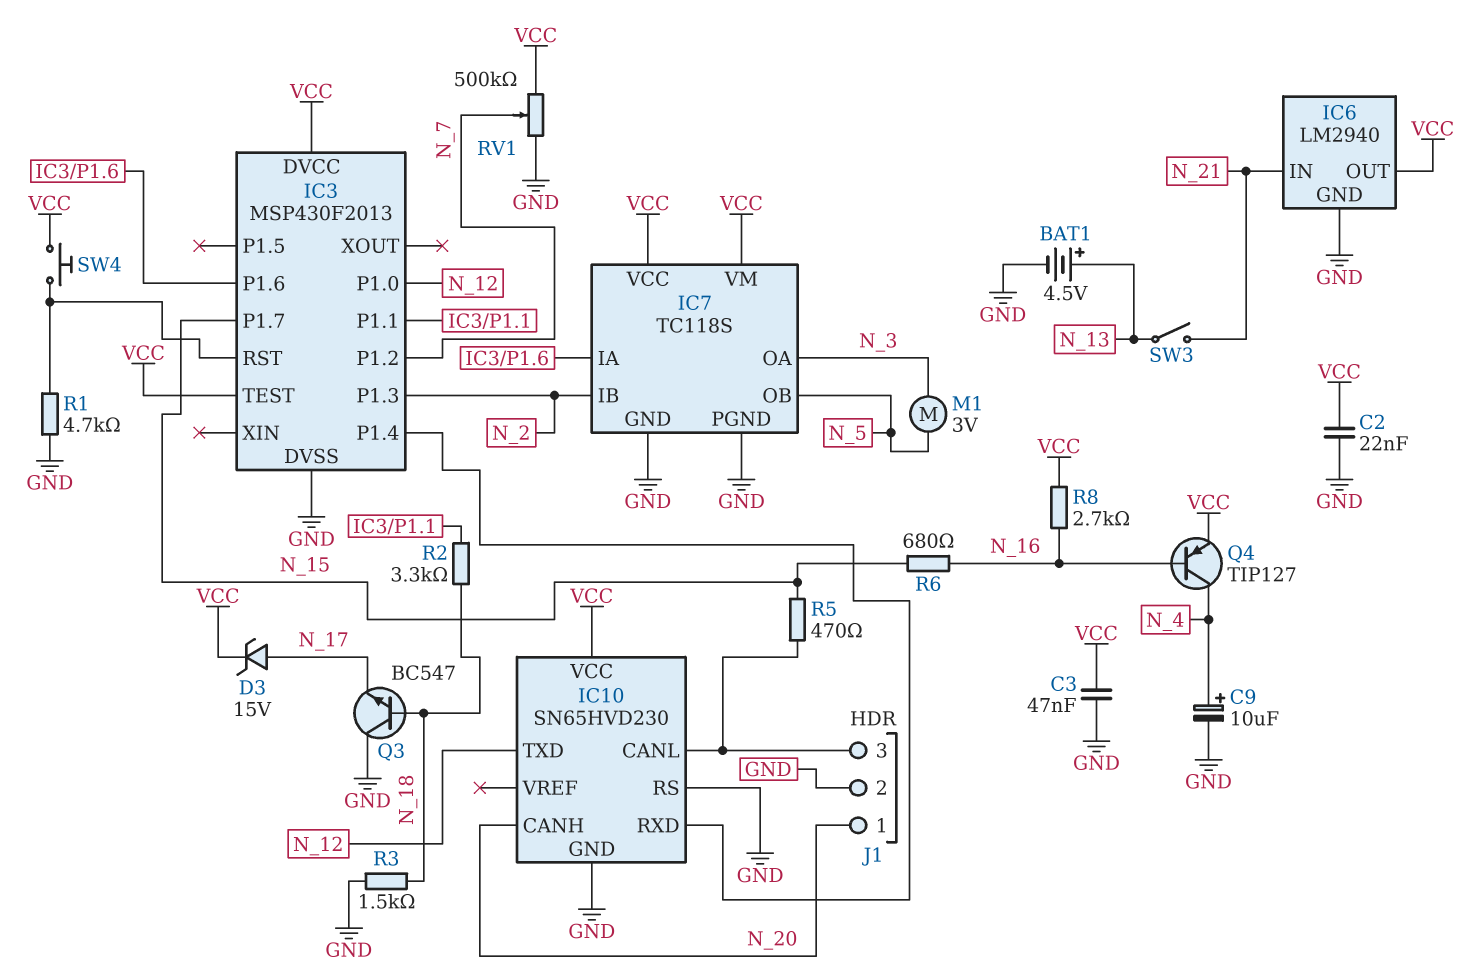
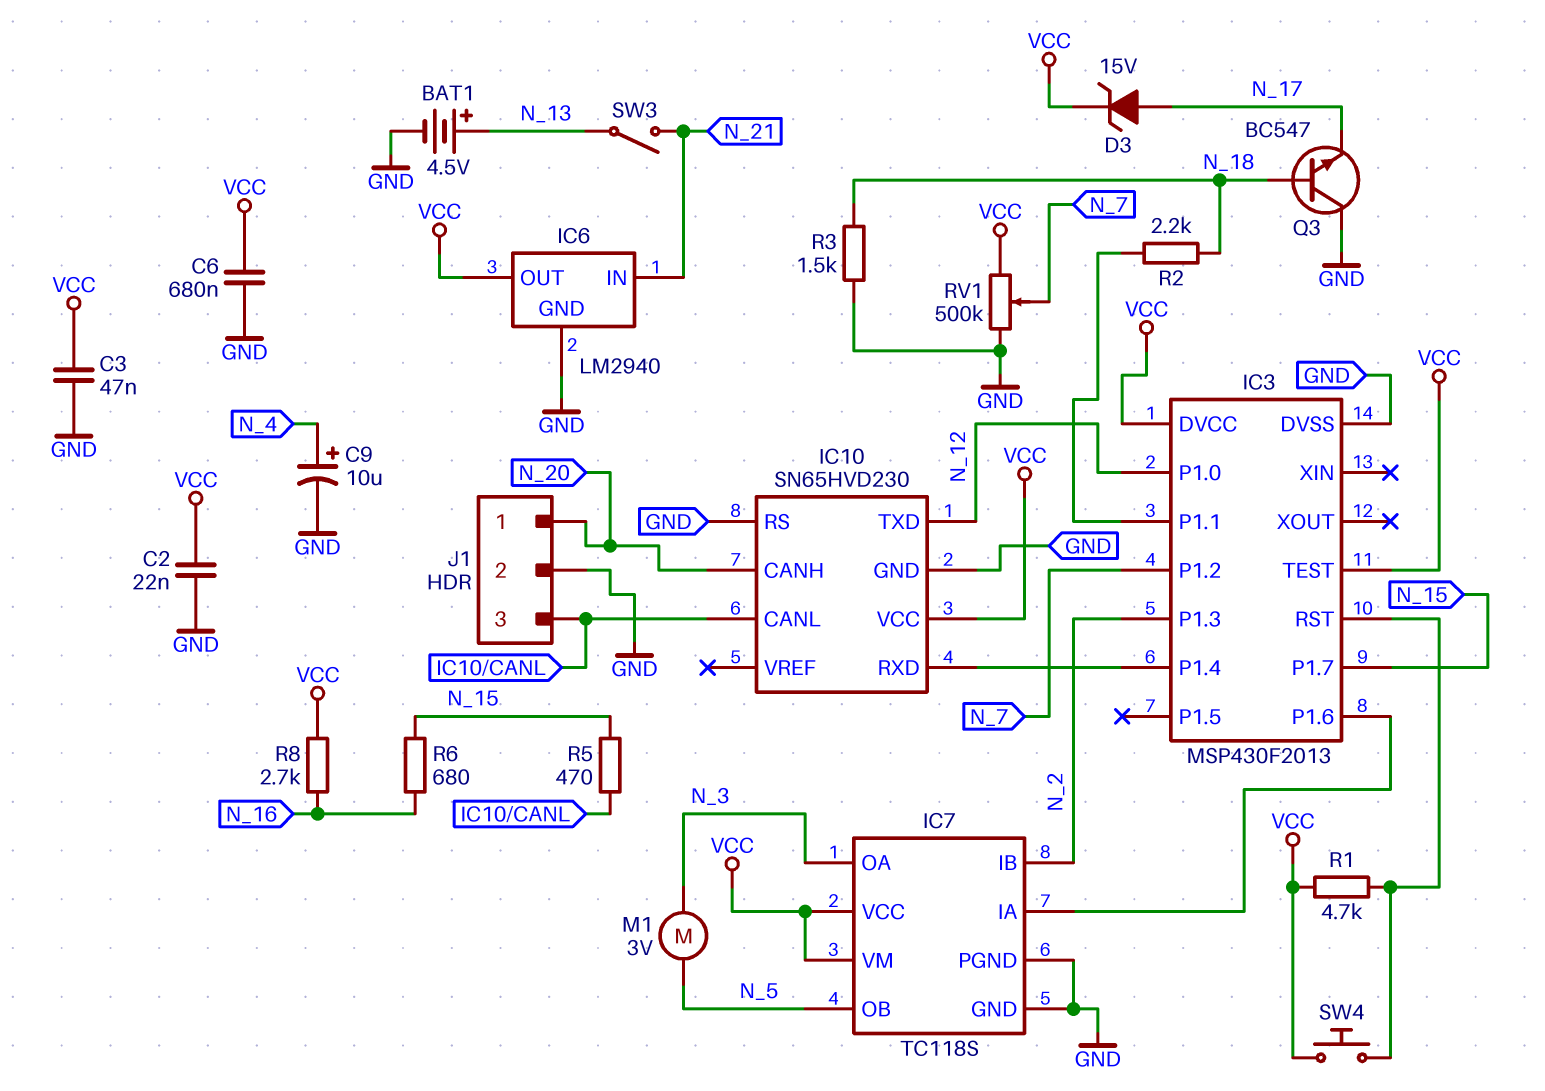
C6: none -> 680nF (GND, VCC)
Q4: PNP TIP127 (B N_16, C N_4, E VCC) -> none
R1: 4.7k (GND, IC3/RST) -> 4.7k (IC3/RST, VCC)
R2: 3.3k (IC3/P1.1, N_18) -> 2.2k (IC3/P1.1, N_18)

